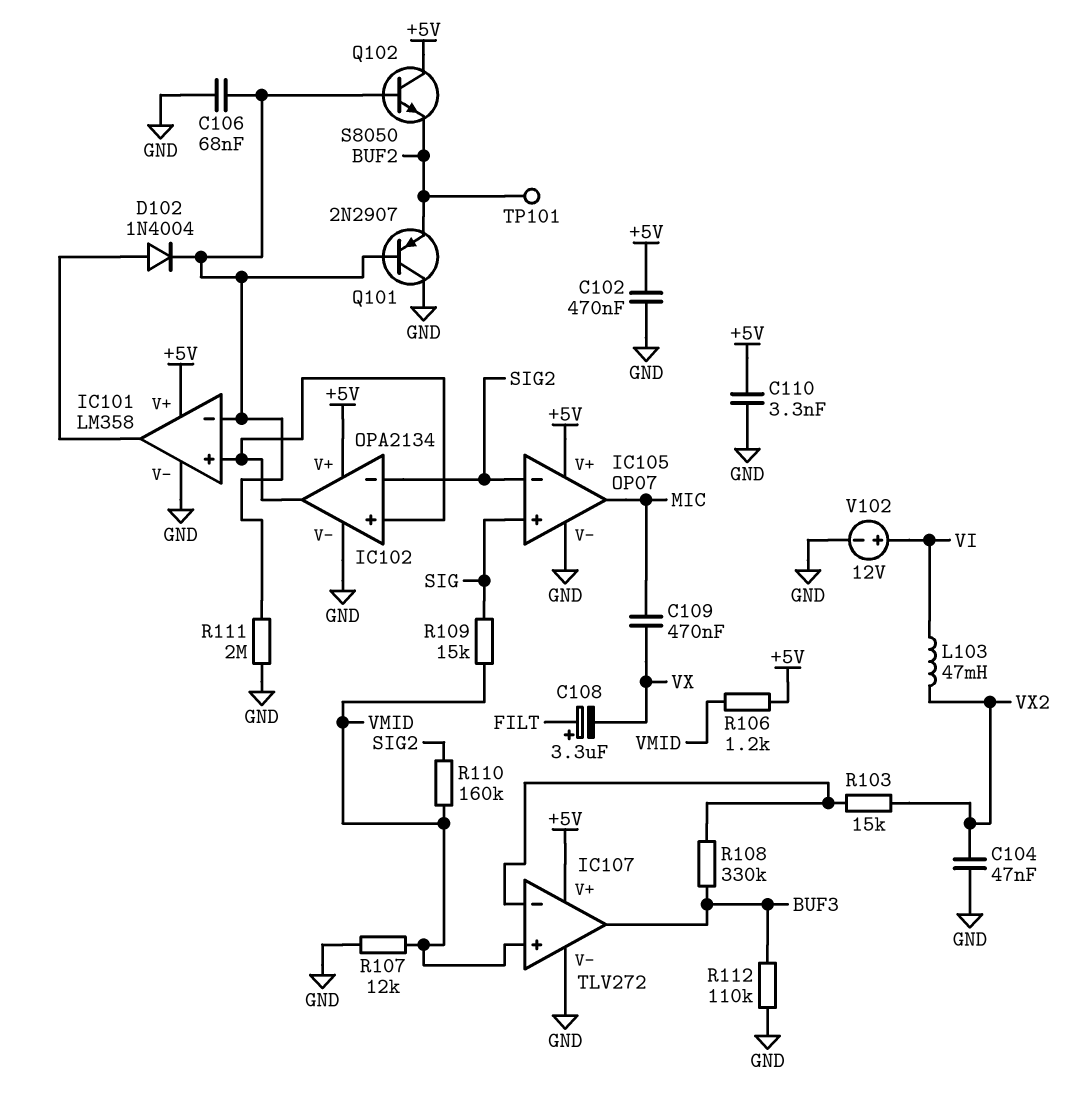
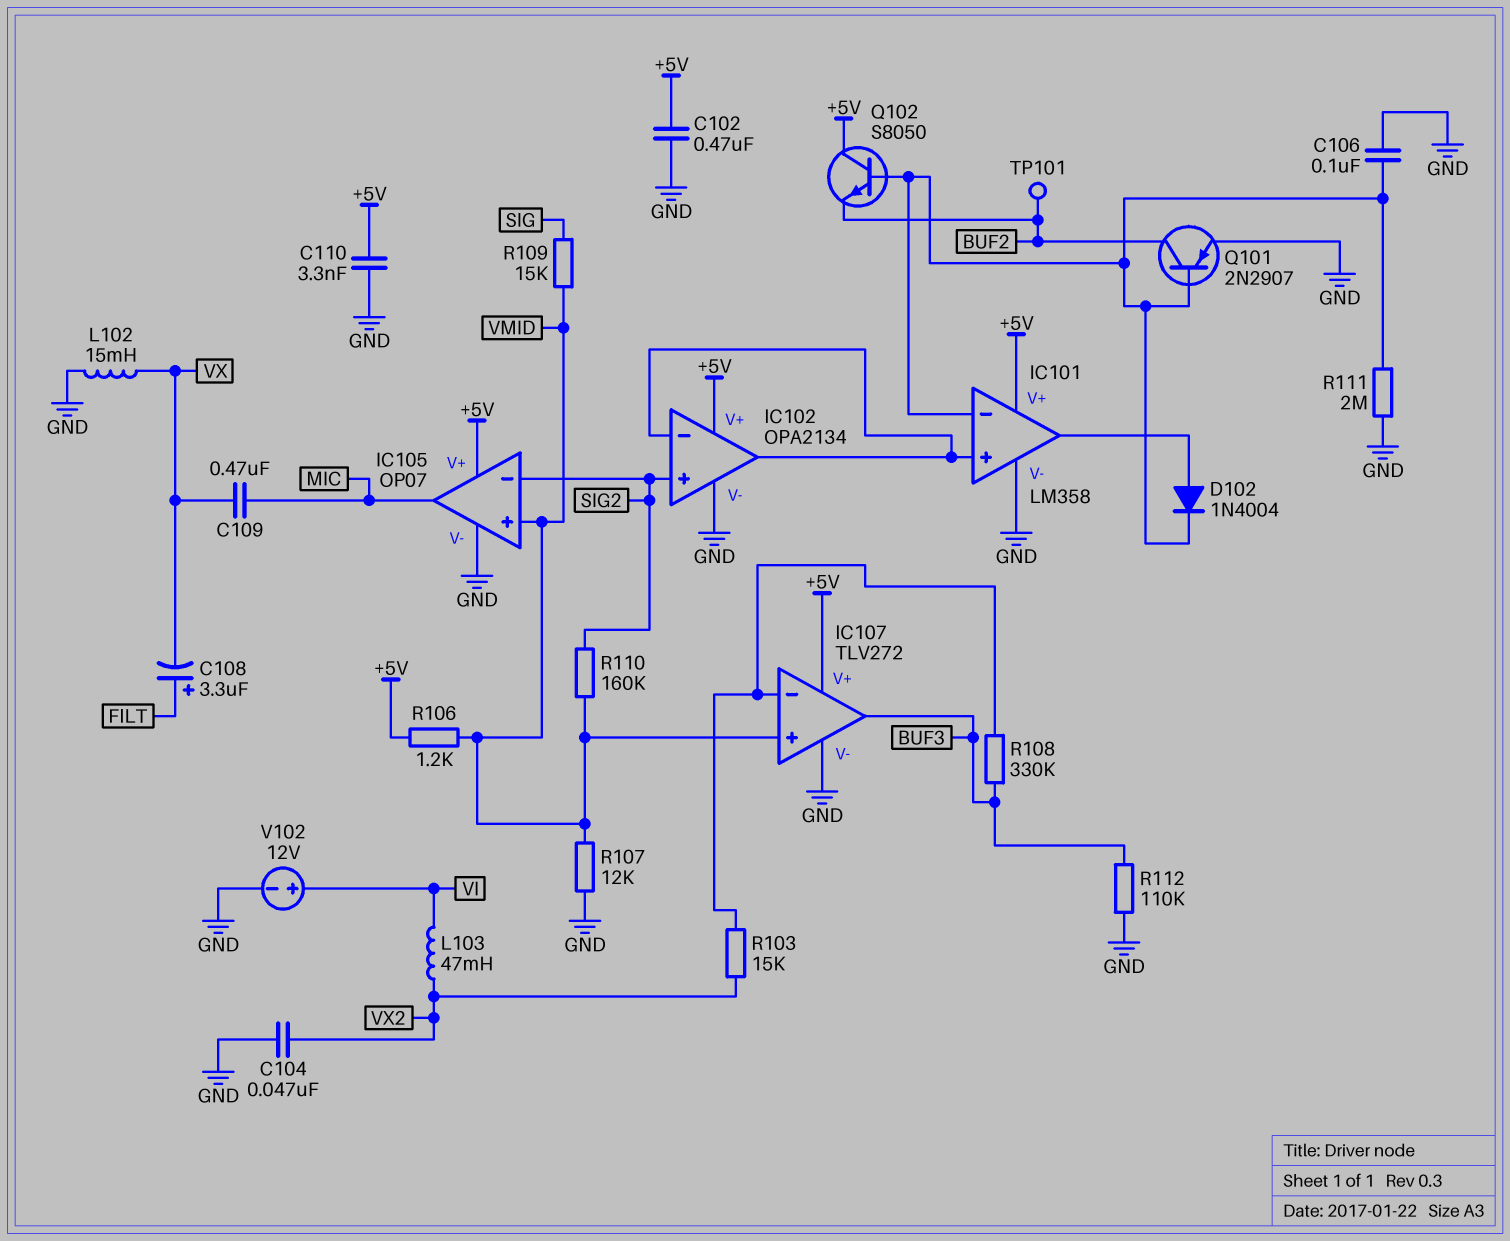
C106: 68nF (GND, IC101/in-) -> 100nF (GND, IC101/in-)
IC102 pin in+: IC101/in+ -> SIG2
IC102 pin in-: SIG2 -> IC101/in+
IC105 pin in+: SIG -> VMID
L102: none -> 15mH (GND, VX)
Q101: PNP 2N2907 (B IC101/in-, C GND, E BUF2) -> PNP 2N2907 (B IC101/in-, C BUF2, E GND)

